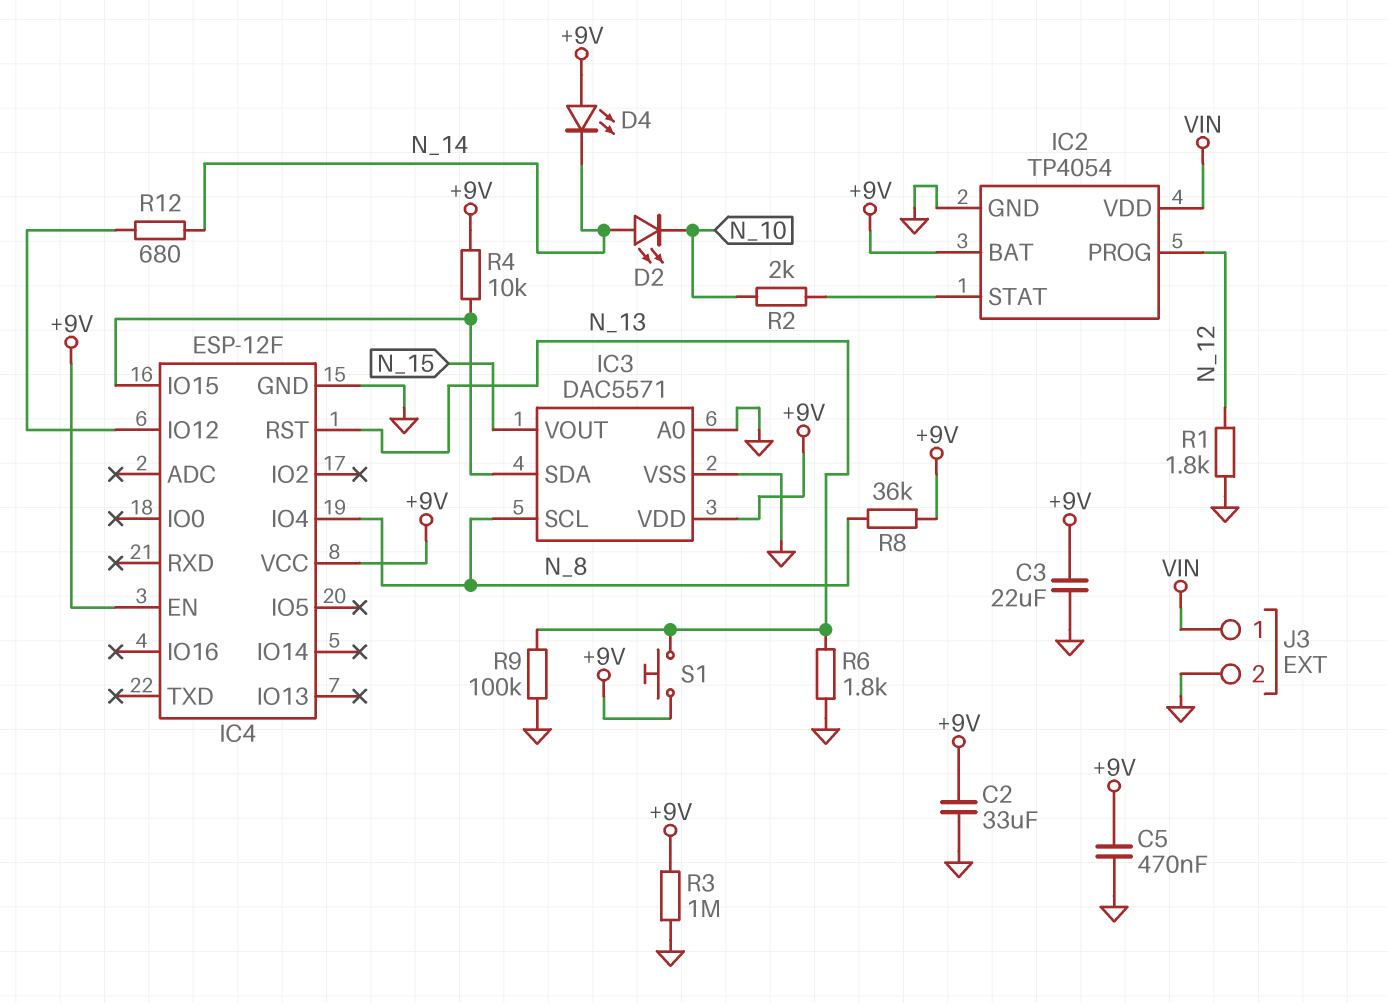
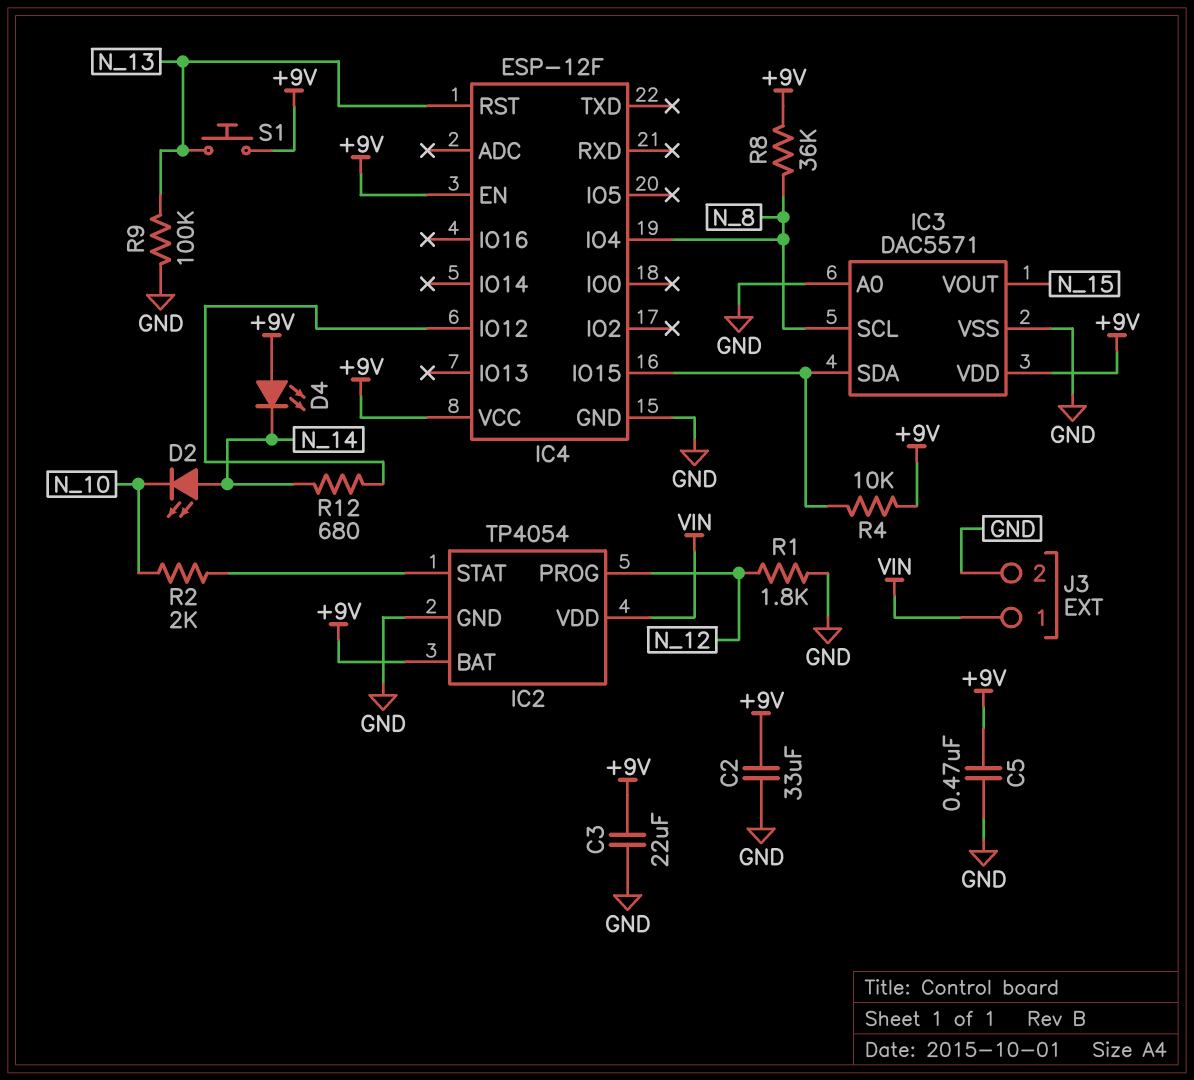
R3: 1M (+9V, GND) -> none
R6: 1.8k (GND, N_13) -> none

